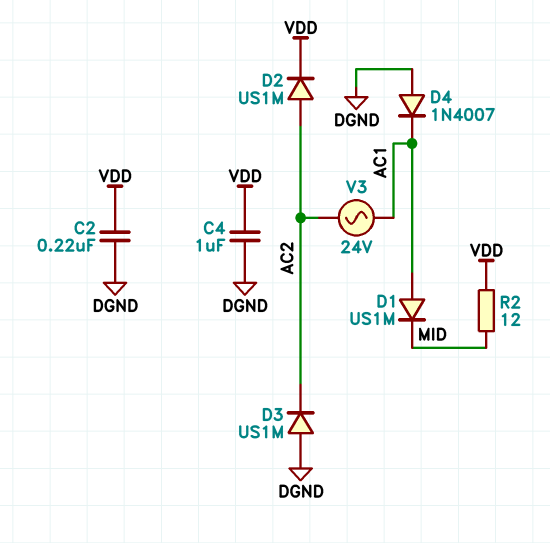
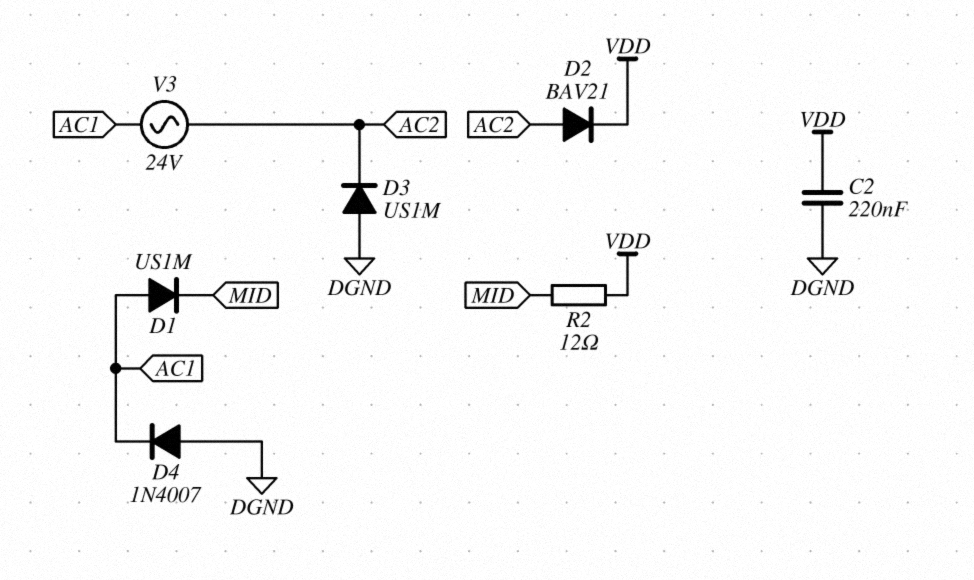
C4: 1uF (DGND, VDD) -> none
D2: diode US1M (A AC2, K VDD) -> diode BAV21 (A AC2, K VDD)

